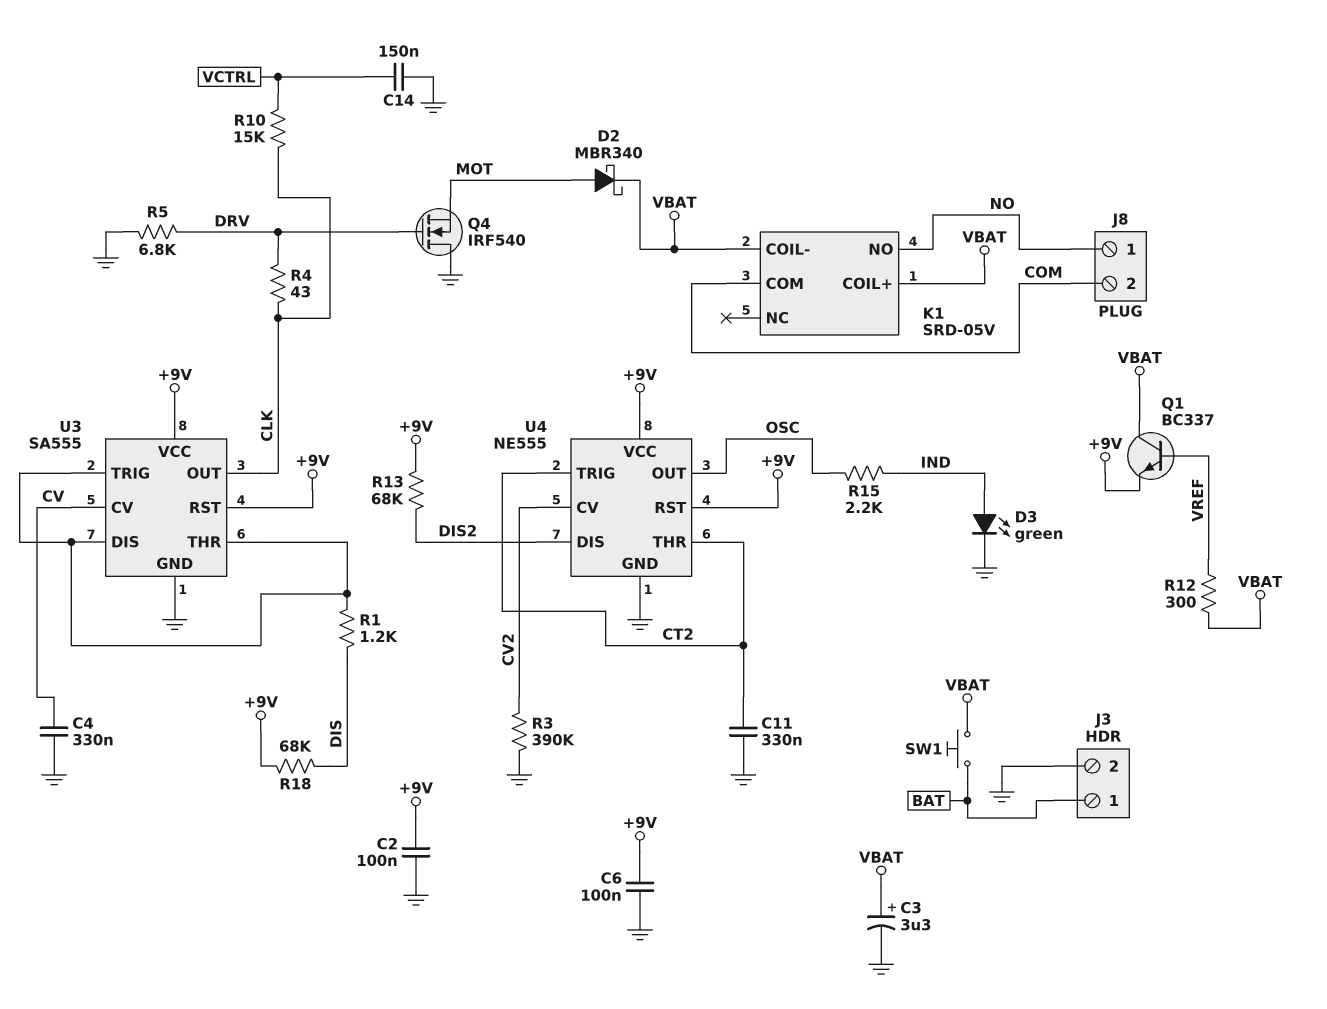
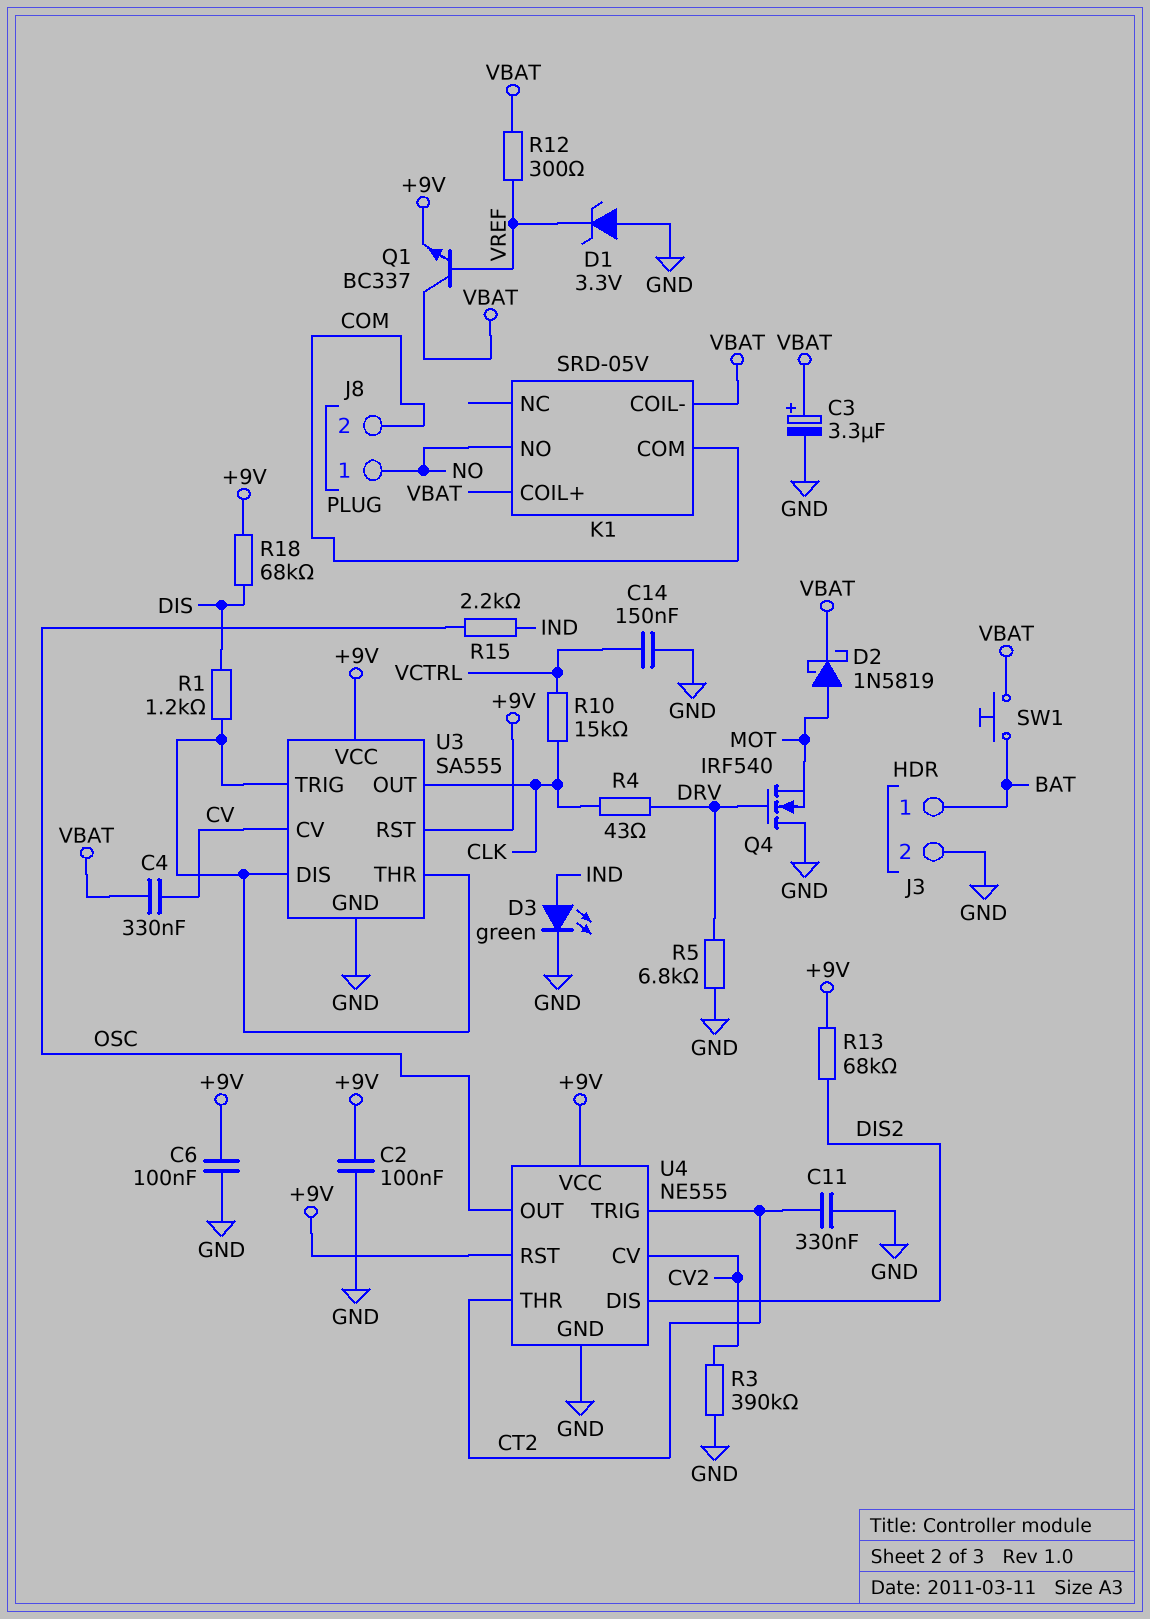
C4: 330nF (CV, GND) -> 330nF (CV, VBAT)
D1: none -> zener 3.3V (A GND, K VREF)
D2: schottky MBR340 (A MOT, K VBAT) -> schottky 1N5819 (A MOT, K VBAT)

